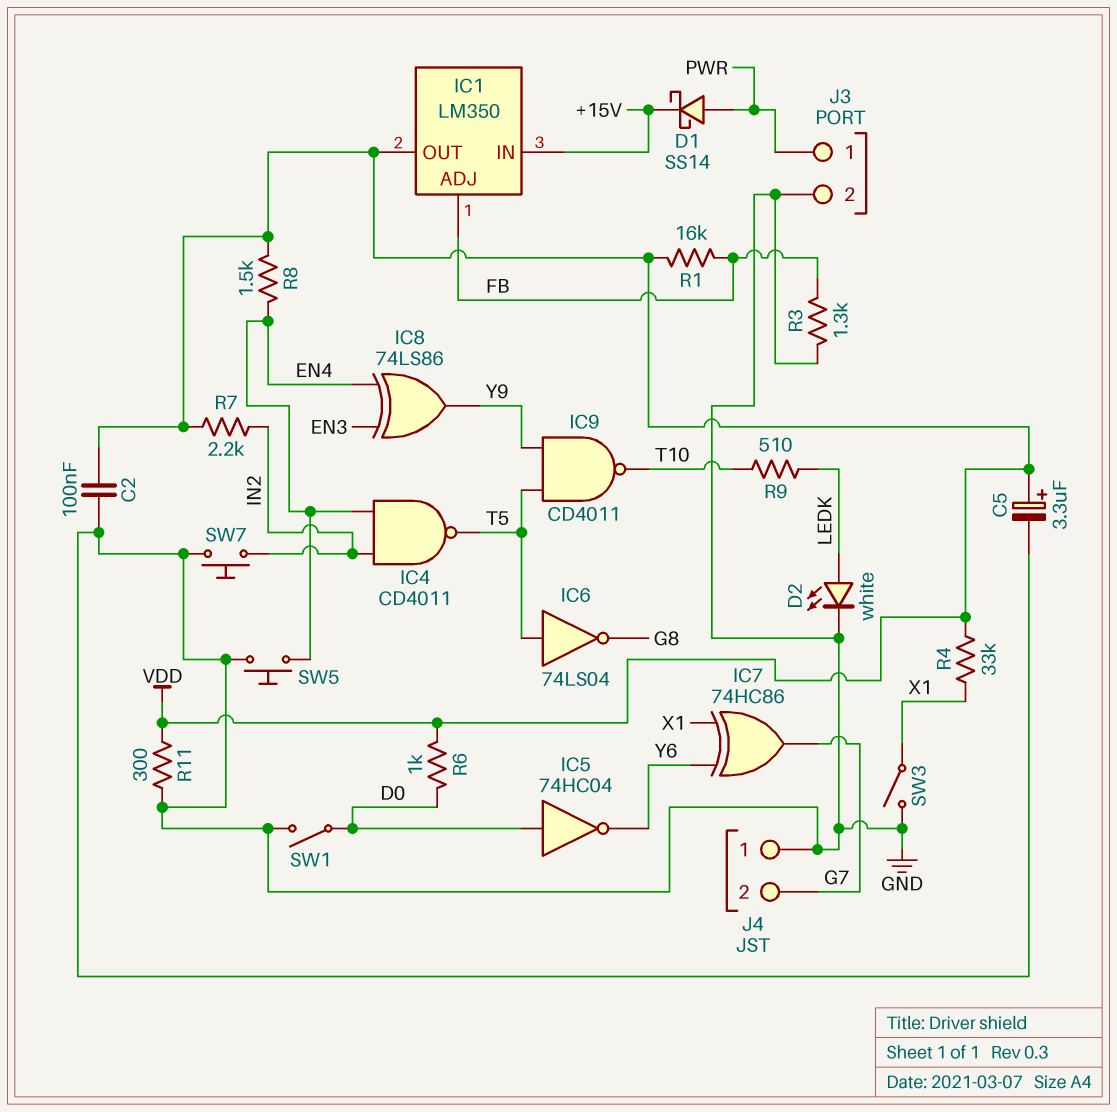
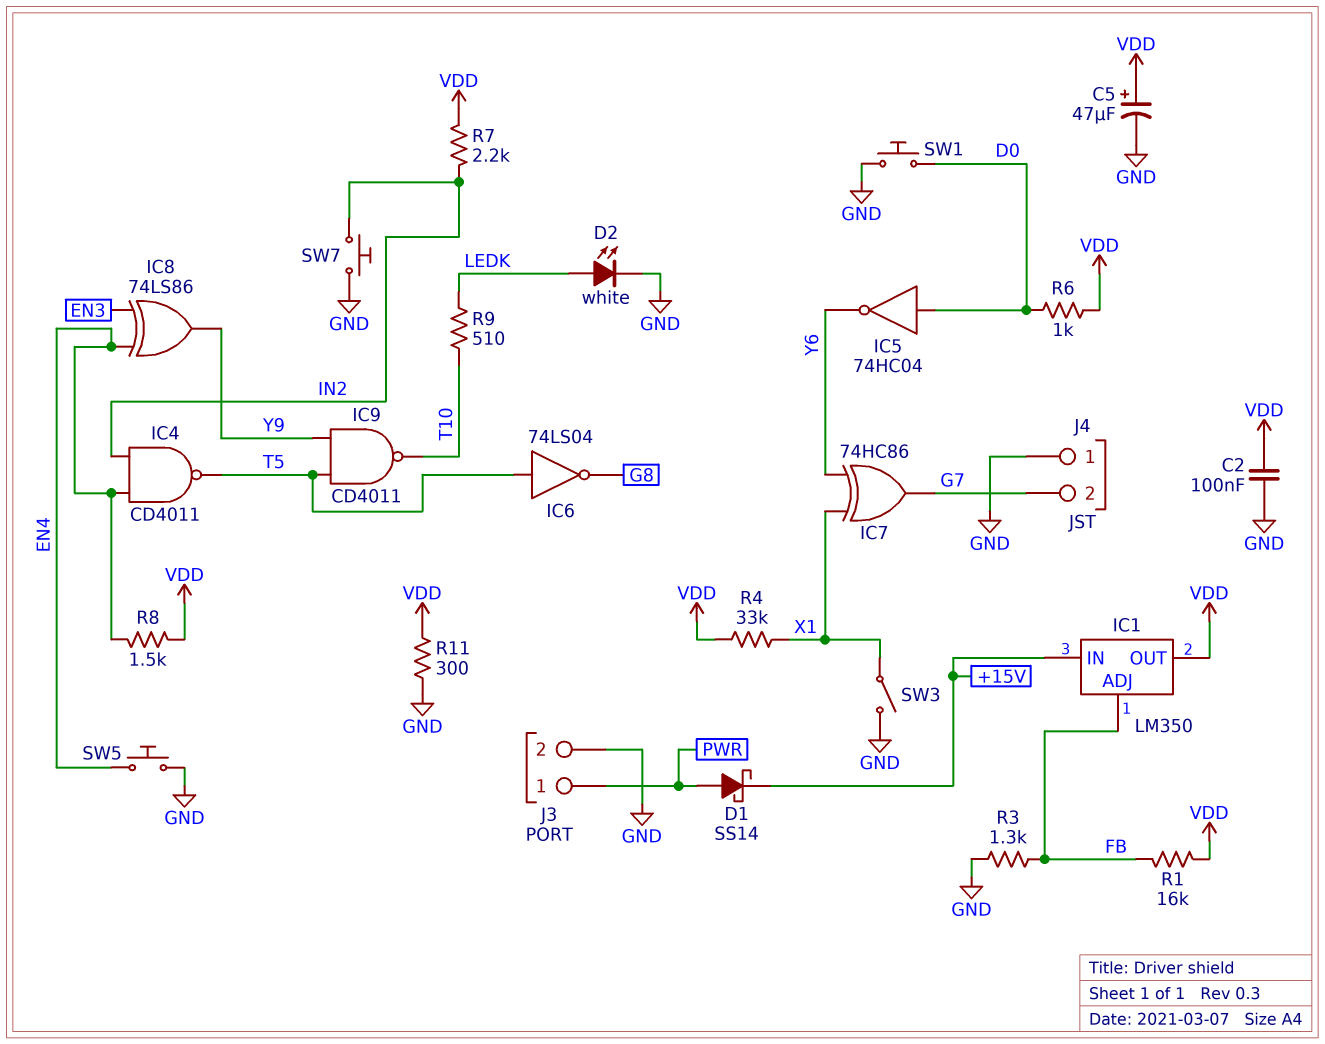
C5: 3.3uF (plus VDD, minus GND) -> 47uF (plus VDD, minus GND)
SW1: switch (D0, GND) -> button (D0, GND)

